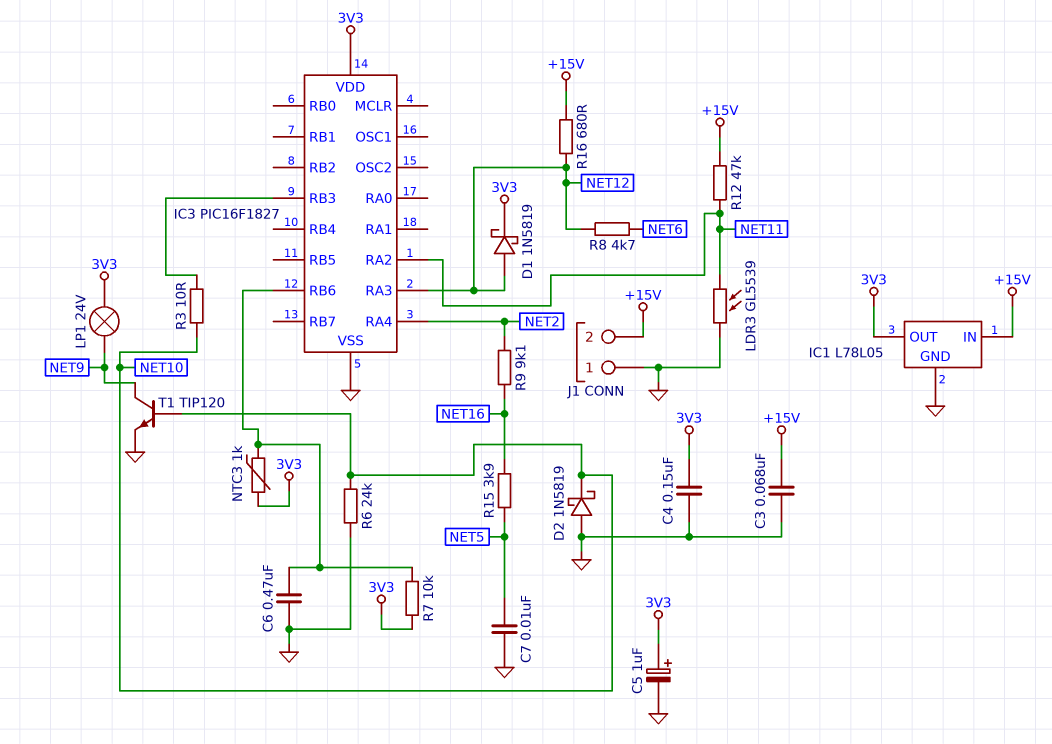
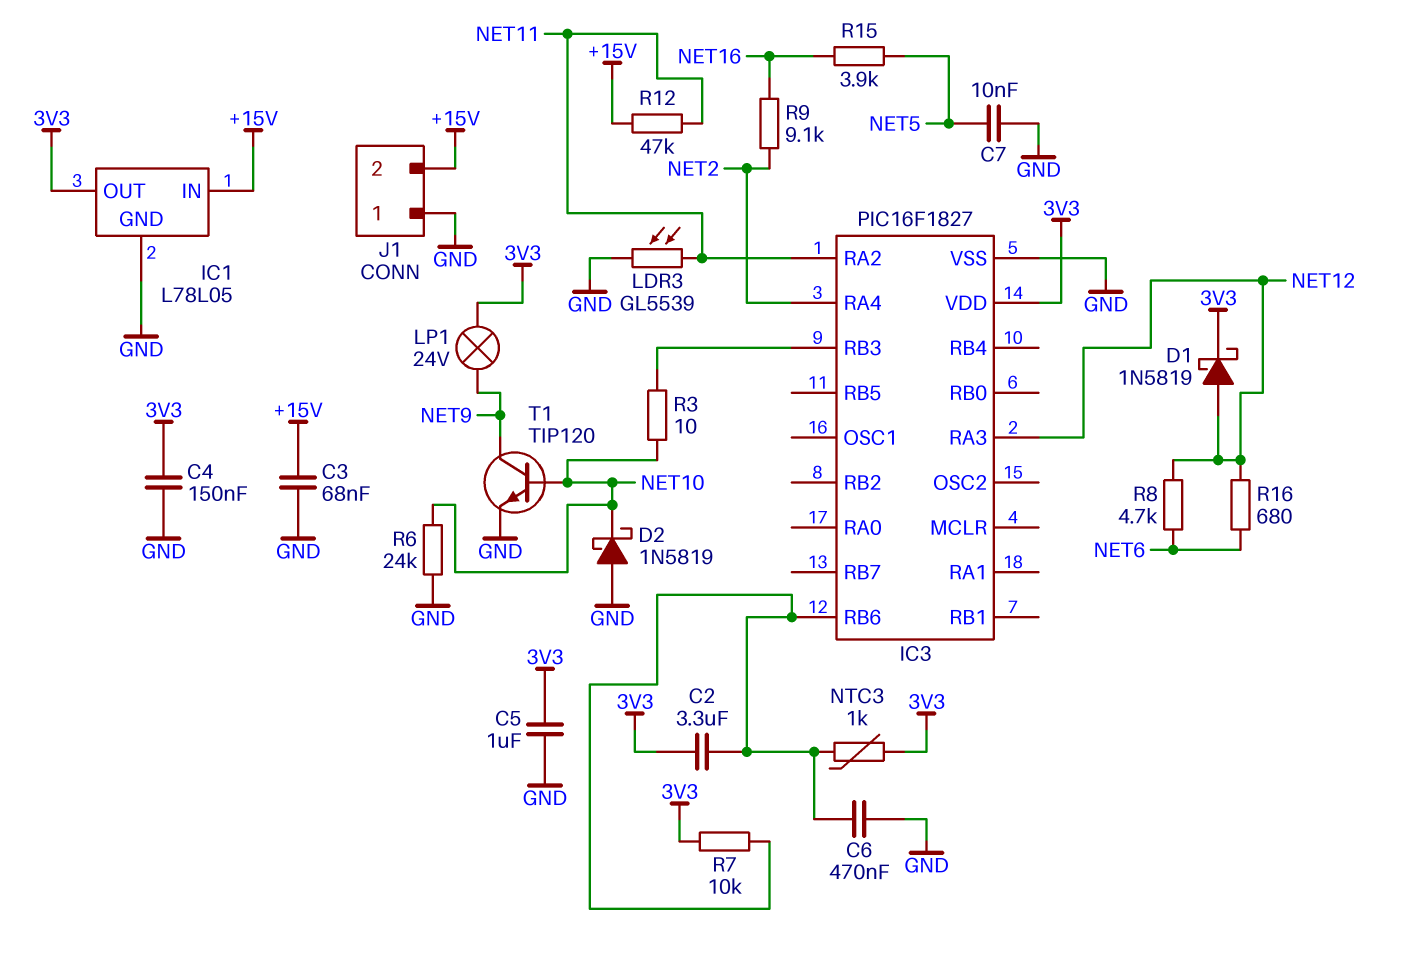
C2: none -> 3.3uF (3V3, IC3/RB6)
C5: 1uF (plus 3V3, minus GND) -> 1uF (3V3, GND)
R16: 680 (+15V, NET12) -> 680 (NET6, NET12)

